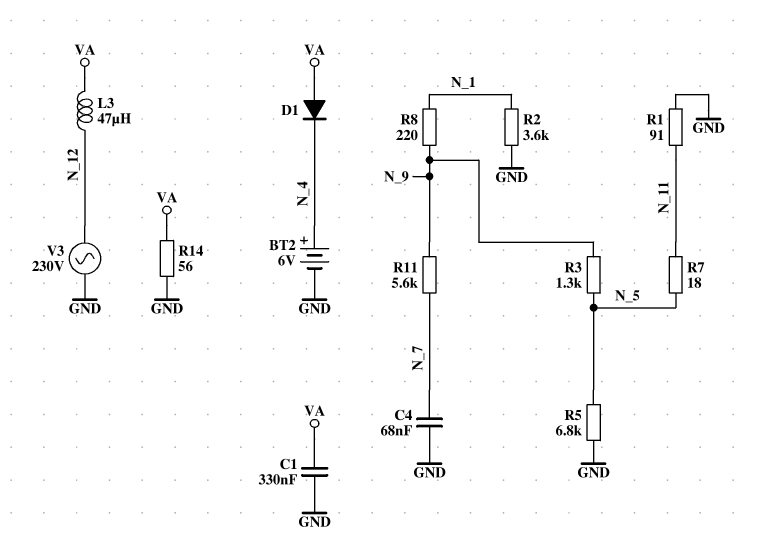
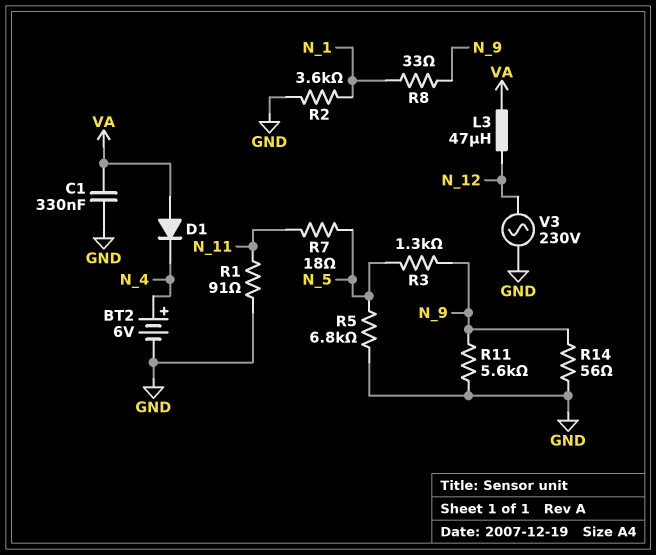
C4: 68nF (GND, N_7) -> none
R8: 220 (N_1, N_9) -> 33 (N_1, N_9)
R11: 5.6k (N_7, N_9) -> 5.6k (GND, N_9)
R14: 56 (GND, VA) -> 56 (GND, N_9)

